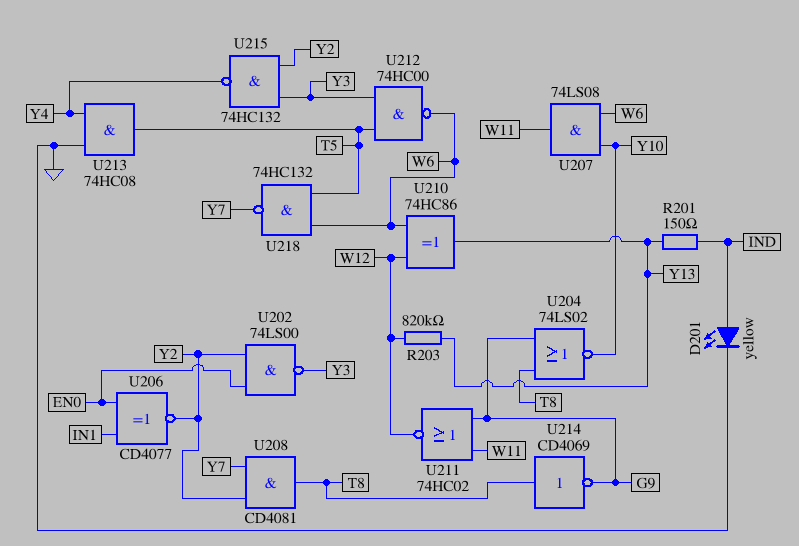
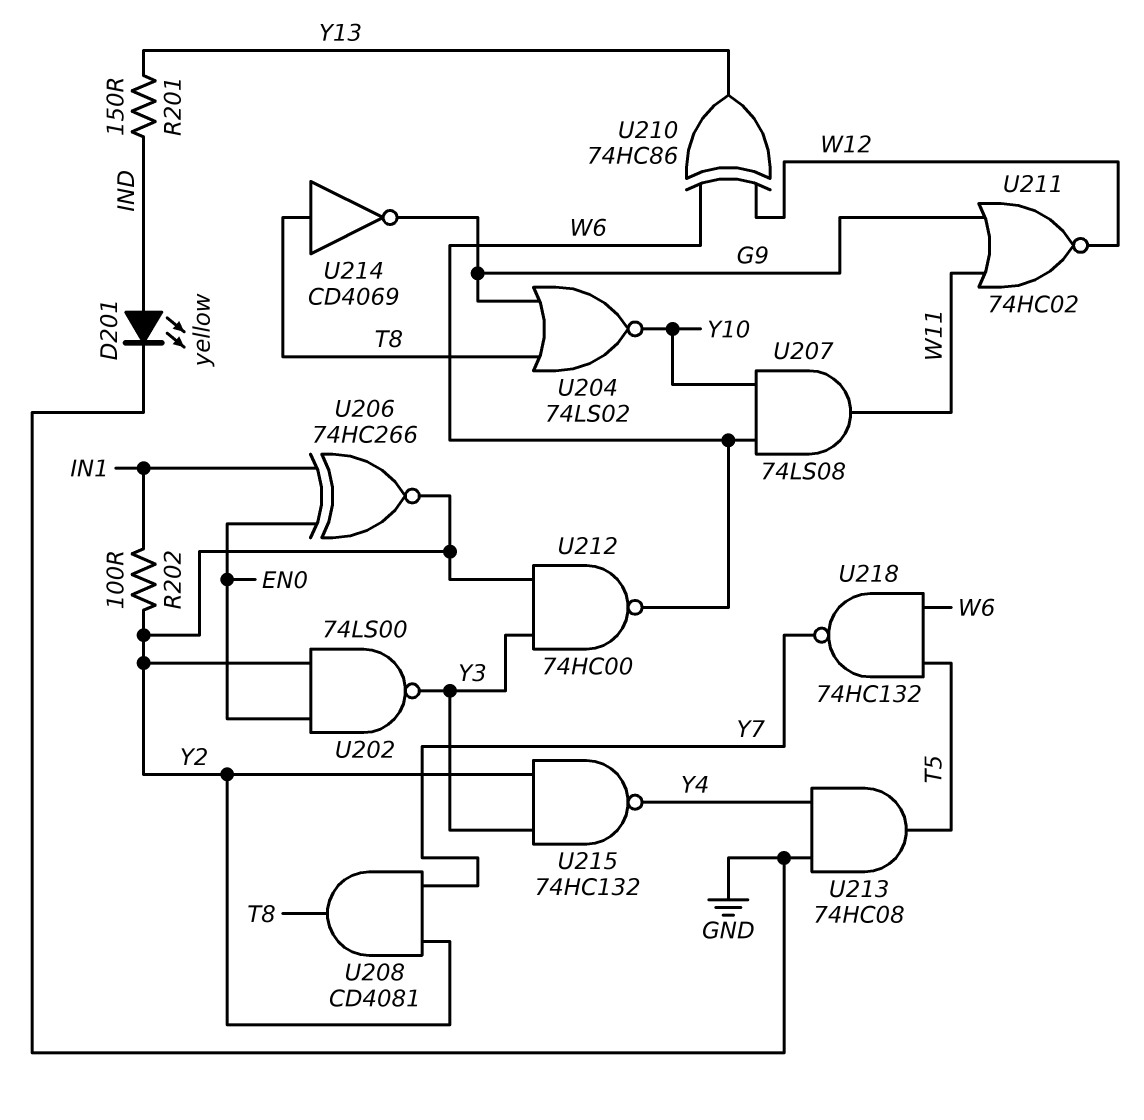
R202: none -> 100 (IN1, Y2)
R203: 820k (W12, Y13) -> none
U206: XNOR CD4077 (in EN0, in IN1, out Y2) -> XNOR 74HC266 (in EN0, in IN1, out Y2)
U212: NAND 74HC00 (in T5, in Y3, out W6) -> NAND 74HC00 (in Y2, in Y3, out W6)

